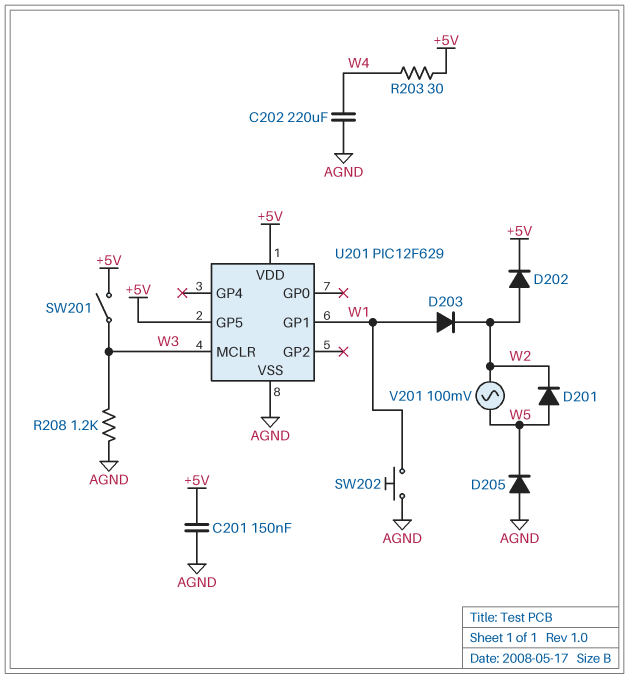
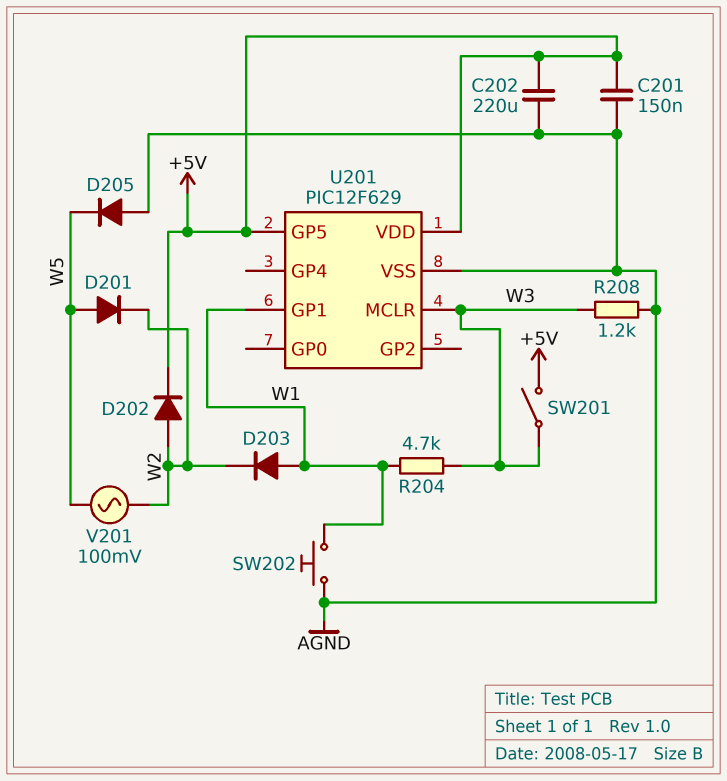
C202: 220uF (AGND, W4) -> 220uF (+5V, AGND)
R203: 30 (+5V, W4) -> none
R204: none -> 4.7k (W1, W3)

